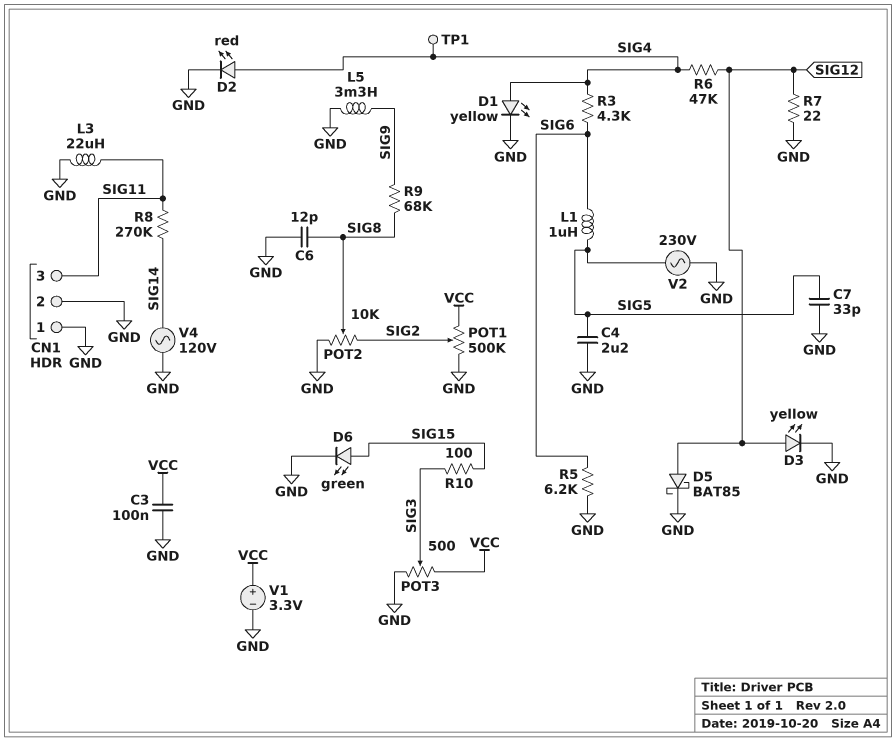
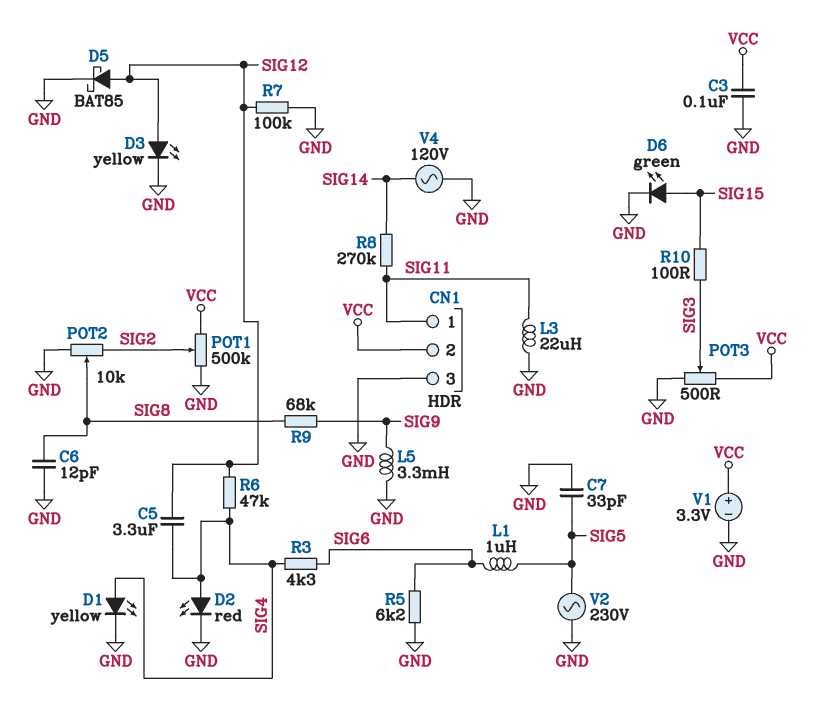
C4: 2.2uF (GND, SIG5) -> none
C5: none -> 3.3uF (SIG4, SIG12)
CN1 pin 1: GND -> SIG11
CN1 pin 2: GND -> VCC
CN1 pin 3: SIG11 -> GND
R7: 22 (GND, SIG12) -> 100k (GND, SIG12)
TP1: test point (SIG4) -> none

